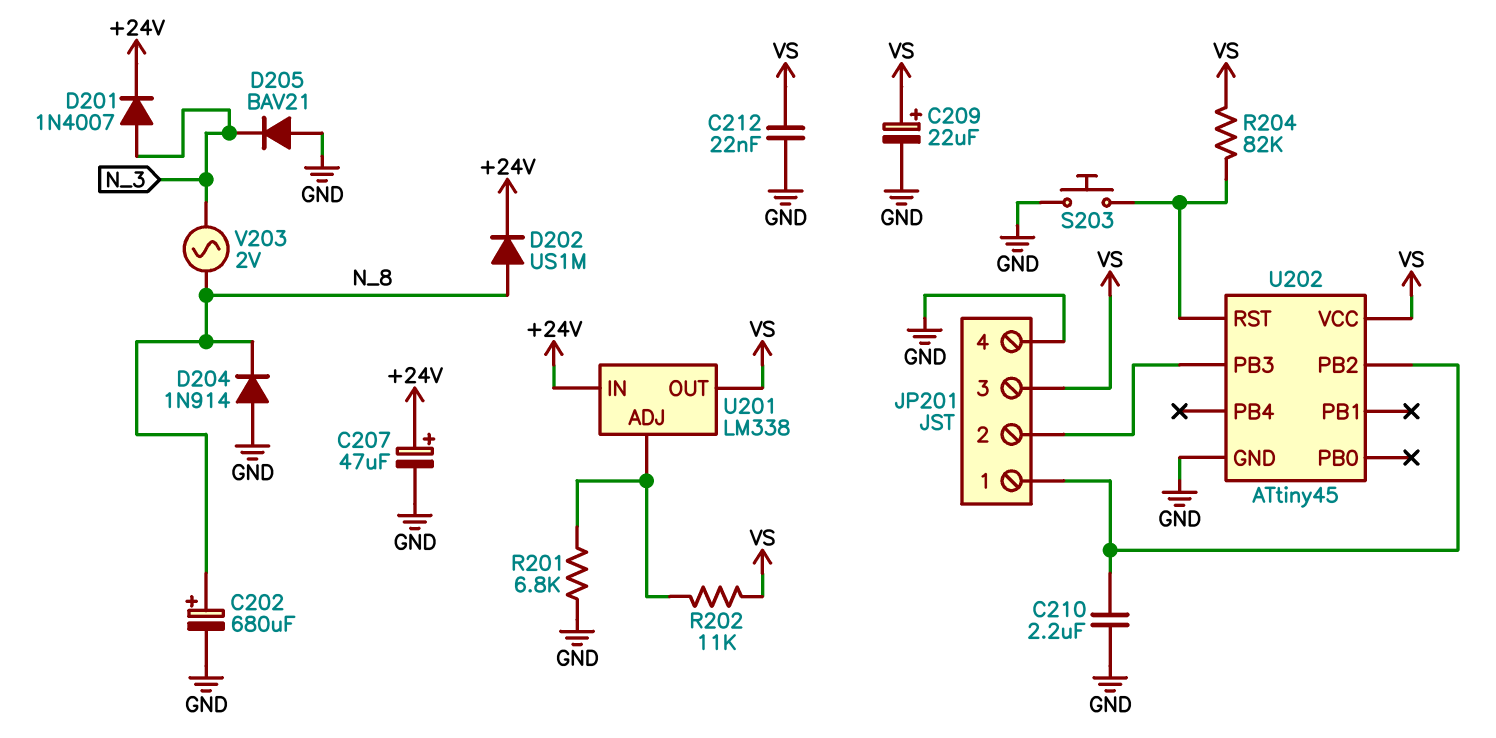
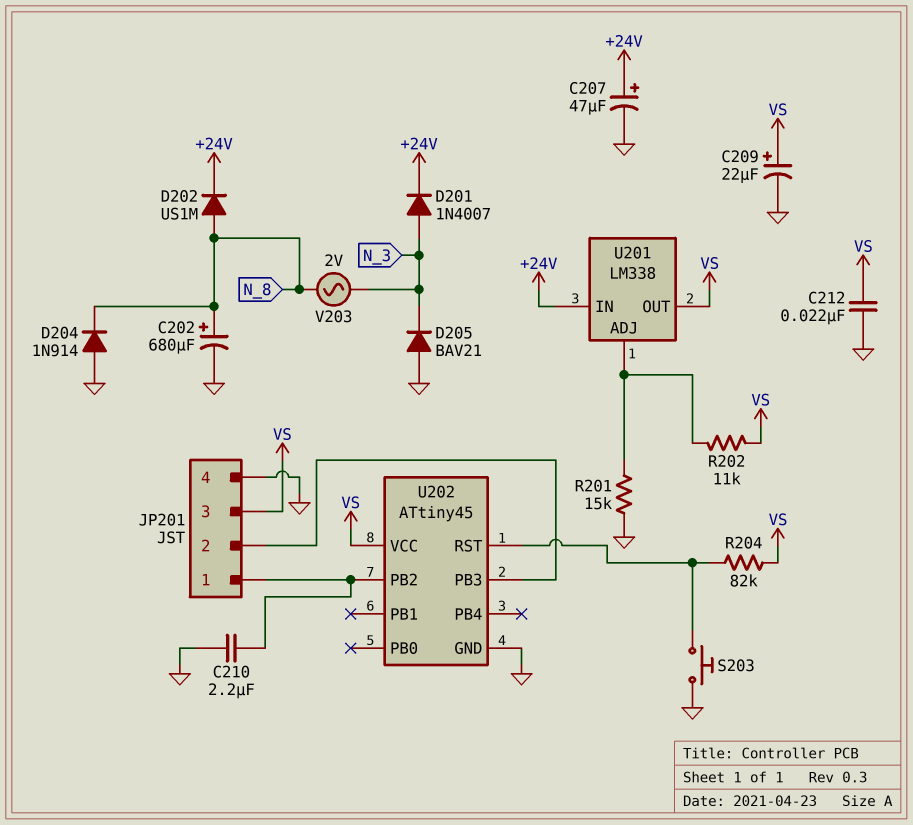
R201: 6.8k (GND, U201/ADJ) -> 15k (GND, U201/ADJ)

